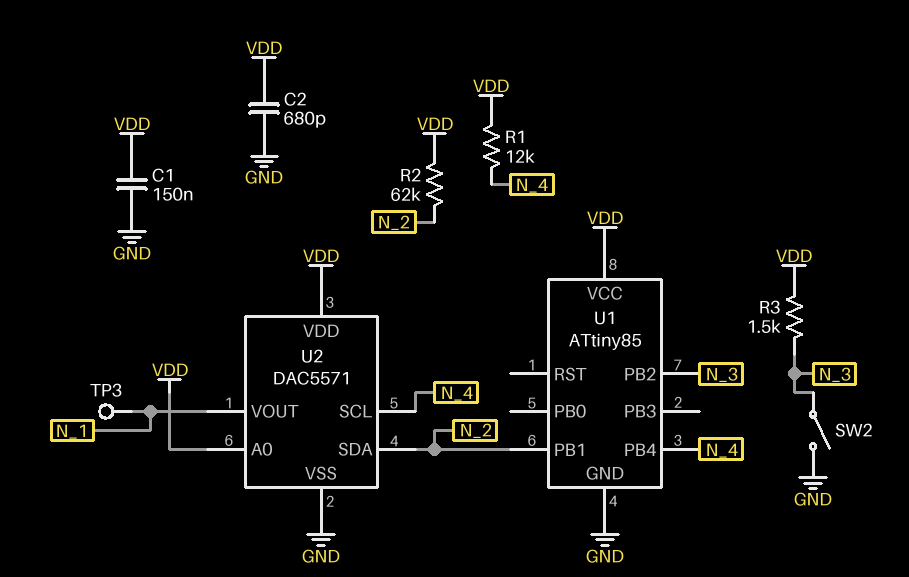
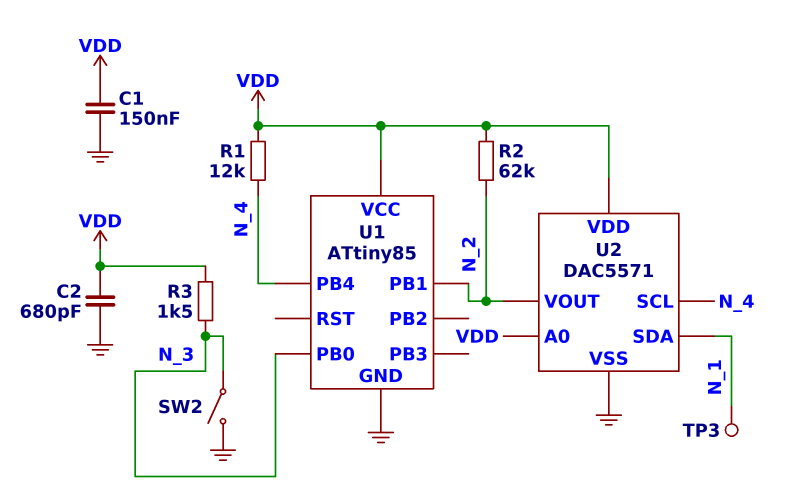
U1 pin PB0: none -> N_3
U1 pin PB2: N_3 -> none
U2 pin SDA: N_2 -> N_1
U2 pin VOUT: N_1 -> N_2

